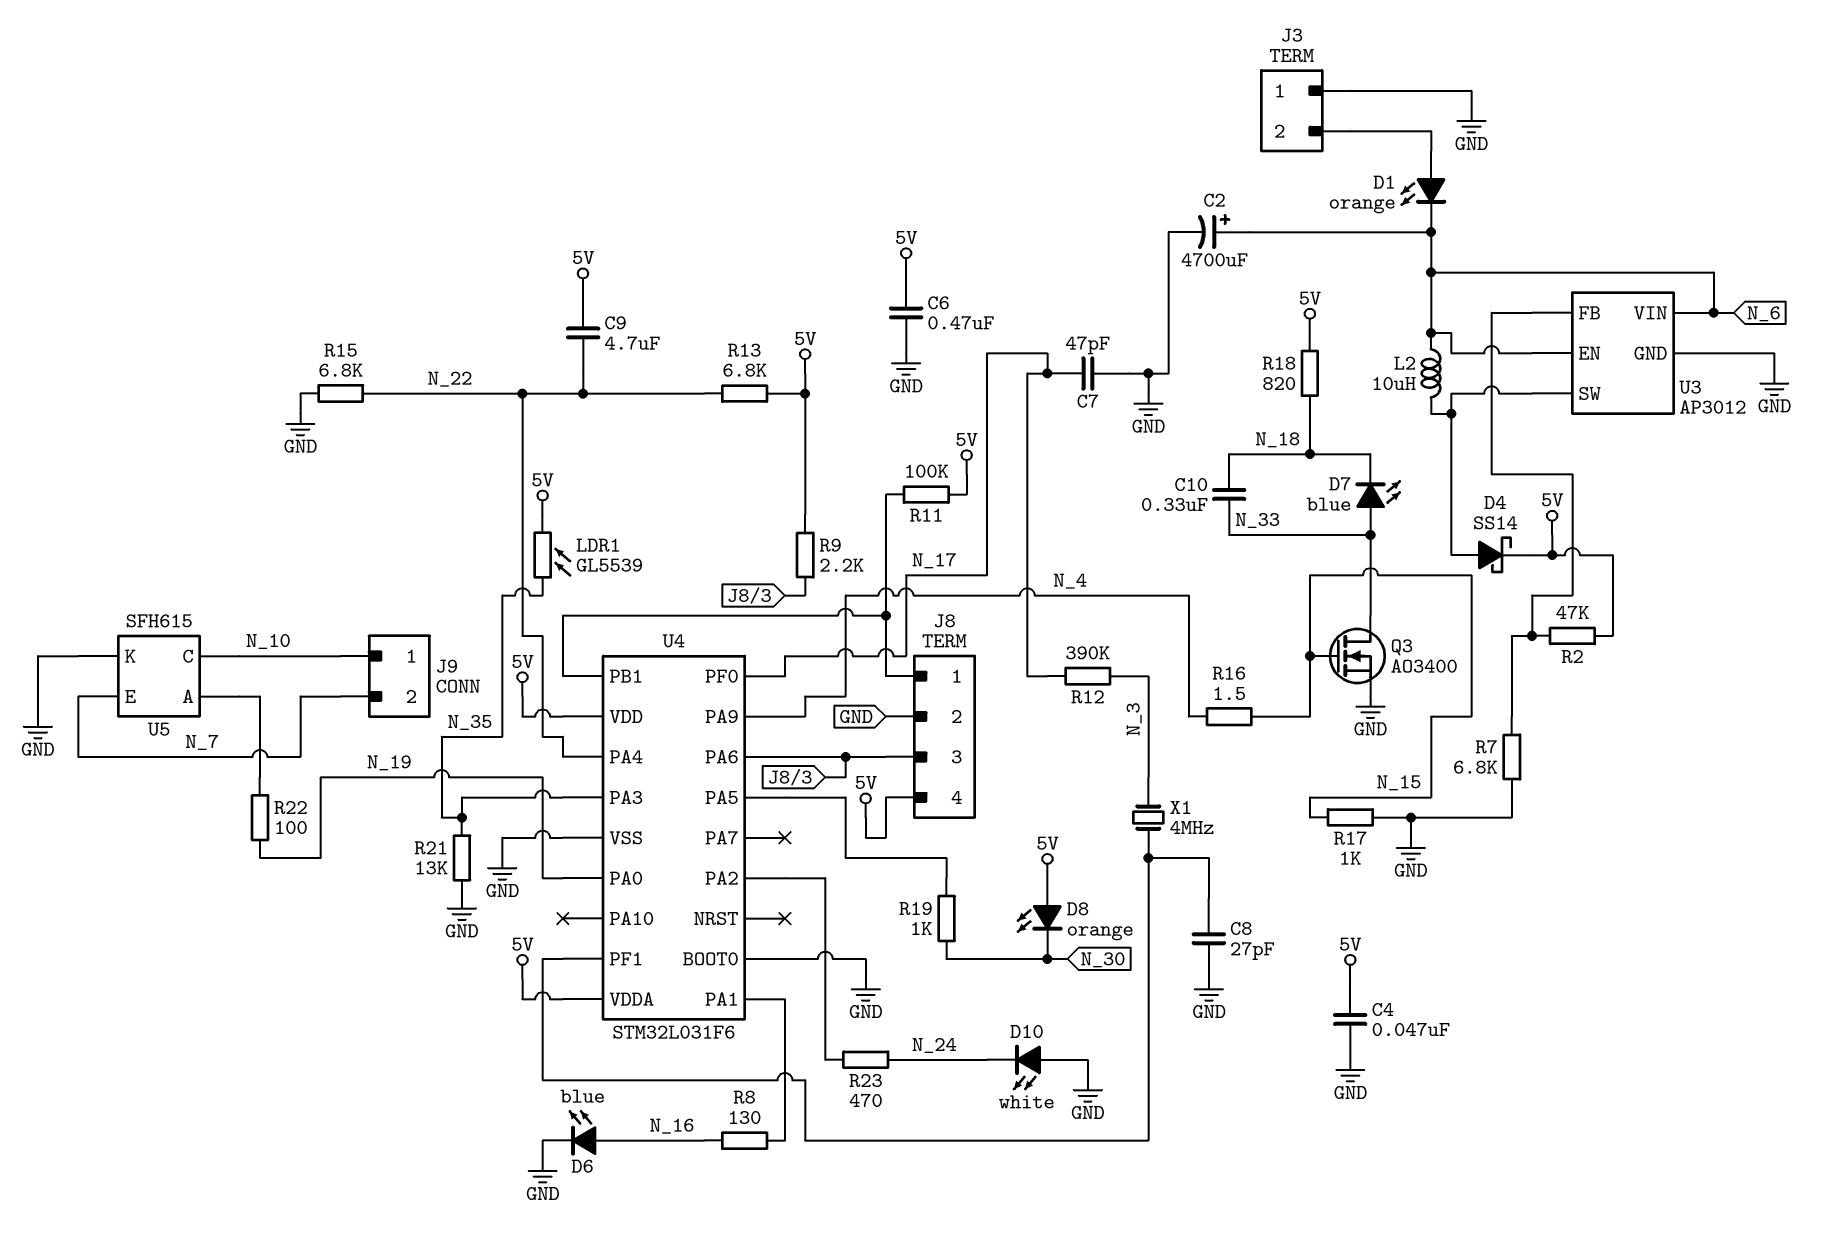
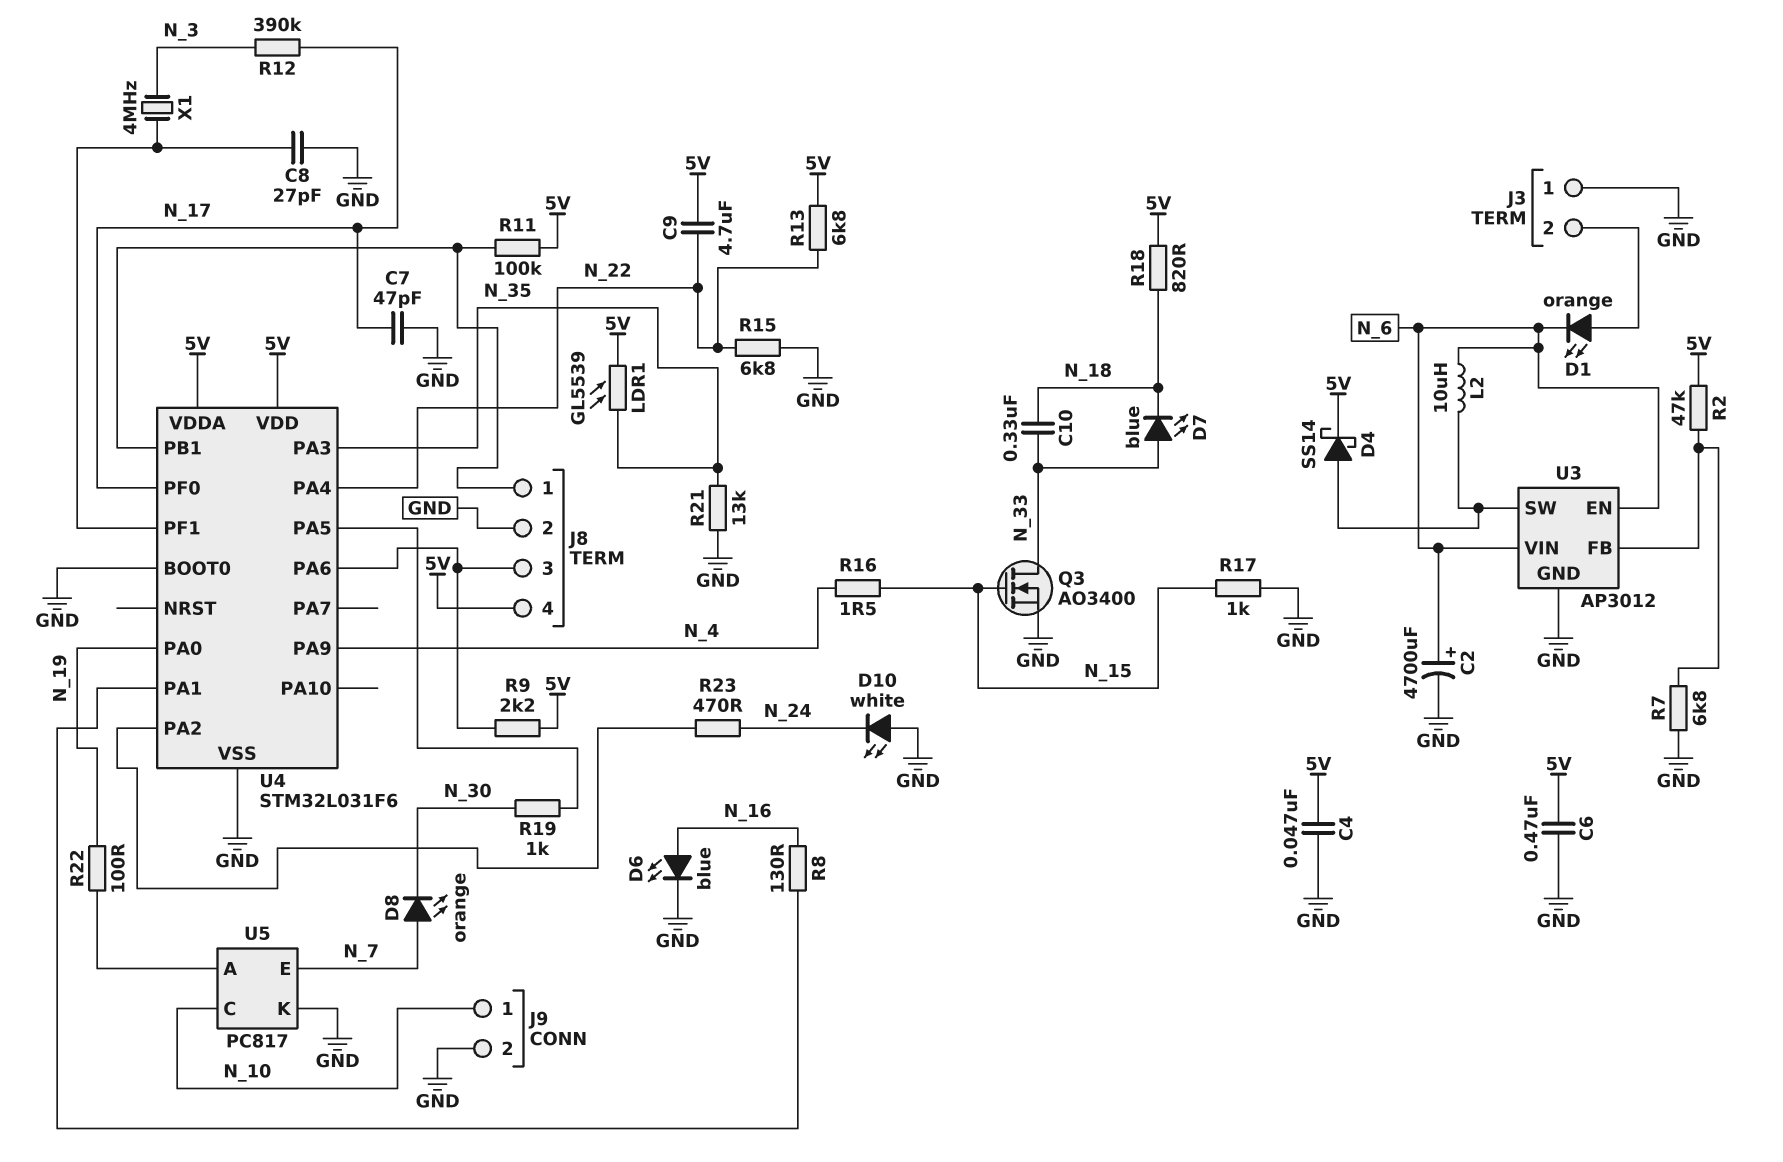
D8: LED orange (A 5V, K N_30) -> LED orange (A N_7, K N_30)
J9 pin 2: N_7 -> GND
U5: SFH615 -> PC817

